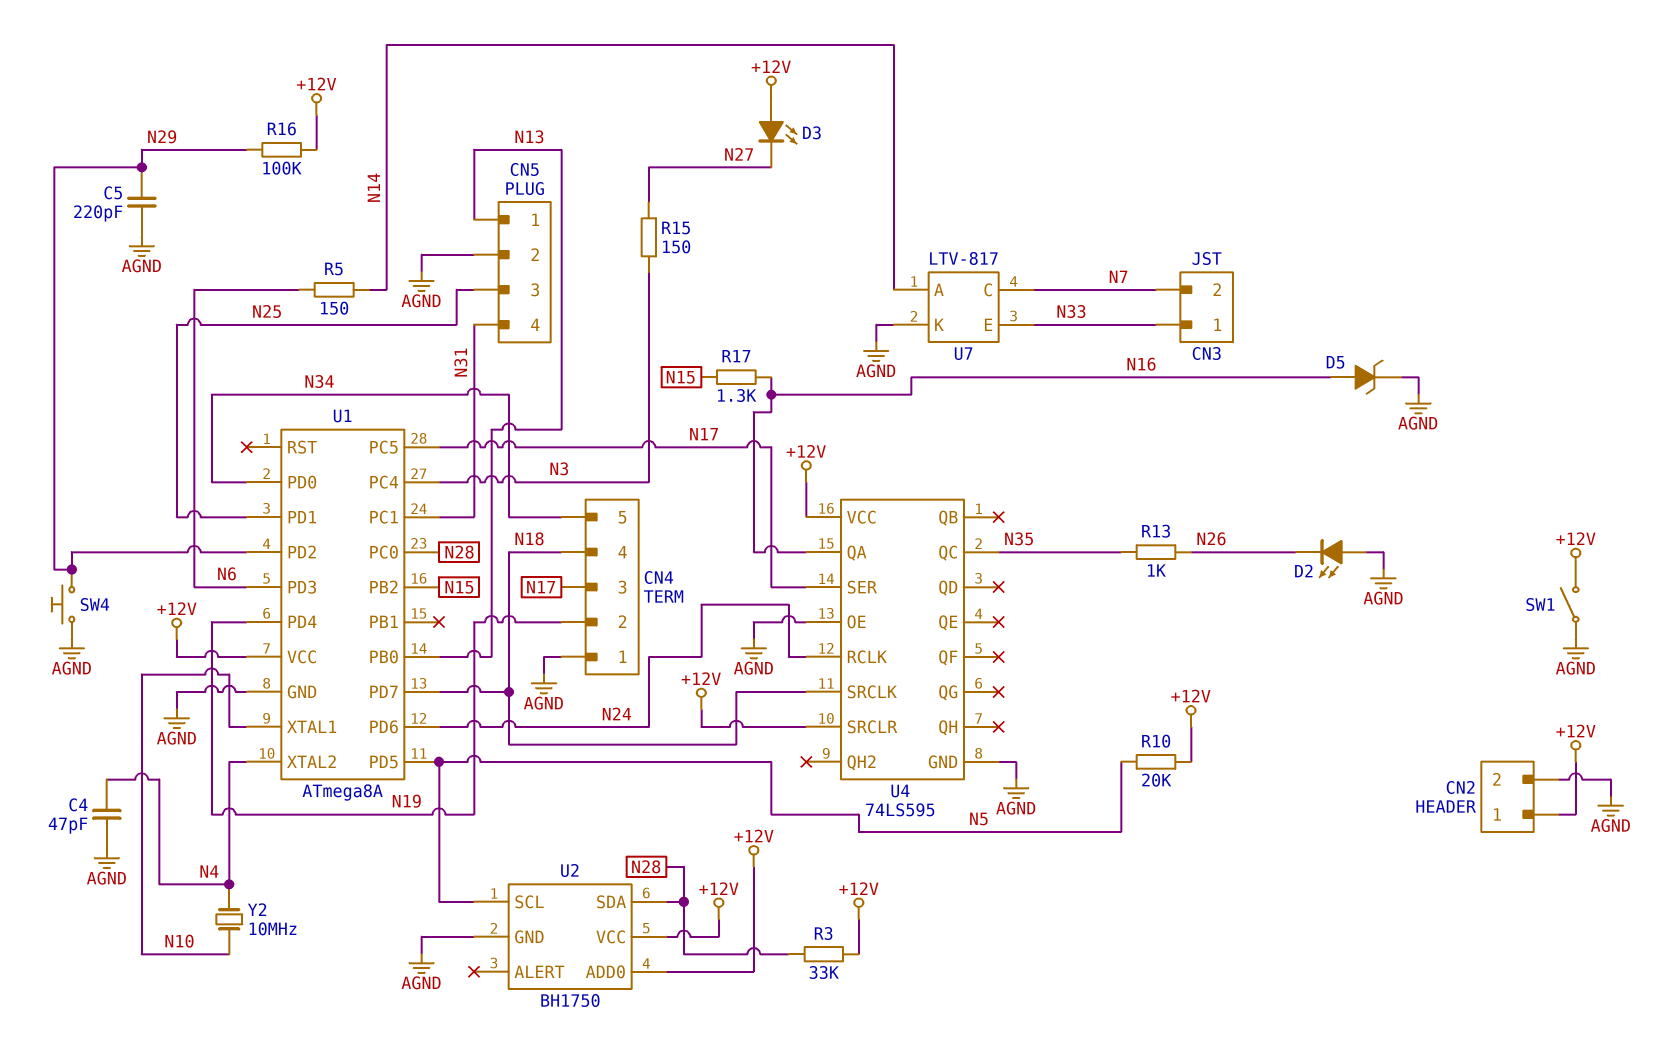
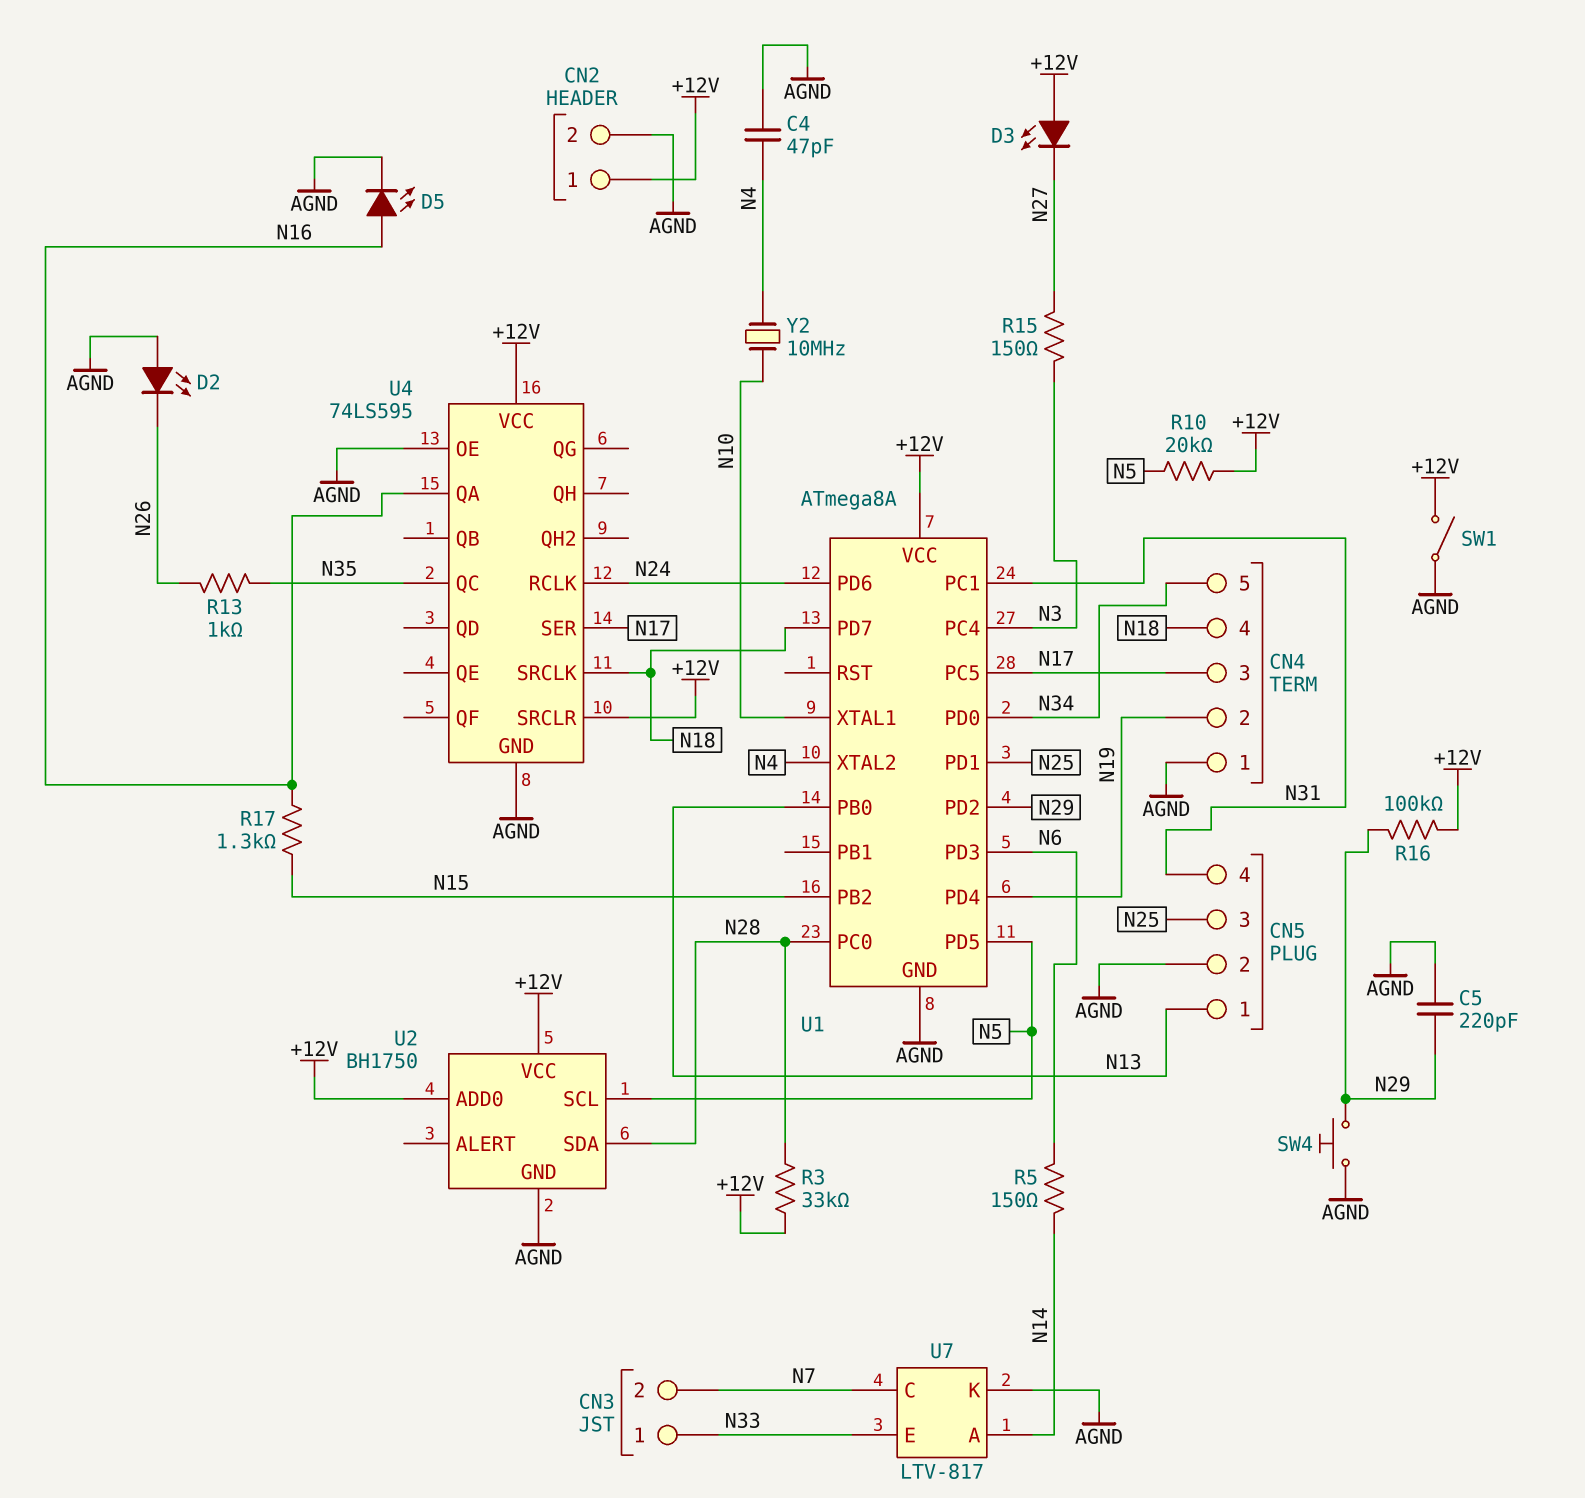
D5: zener (A N16, K AGND) -> LED (A N16, K AGND)

